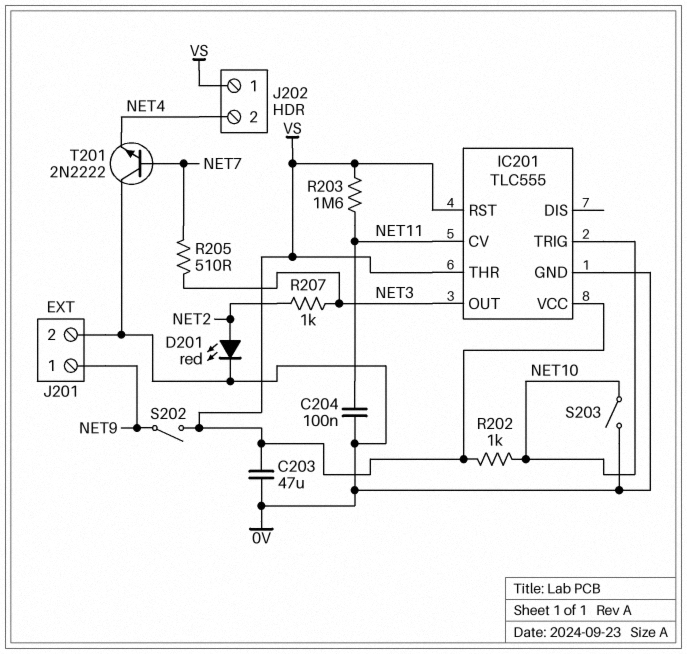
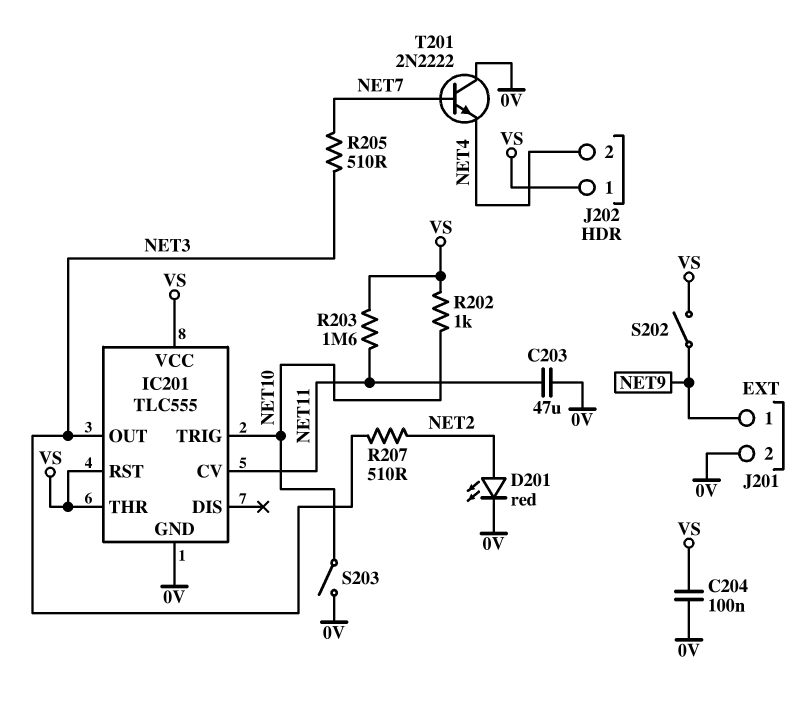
C203: 47uF (0V, VS) -> 47uF (0V, NET11)
C204: 100nF (0V, NET11) -> 100nF (0V, VS)
R207: 1k (NET2, NET3) -> 510 (NET2, NET3)

